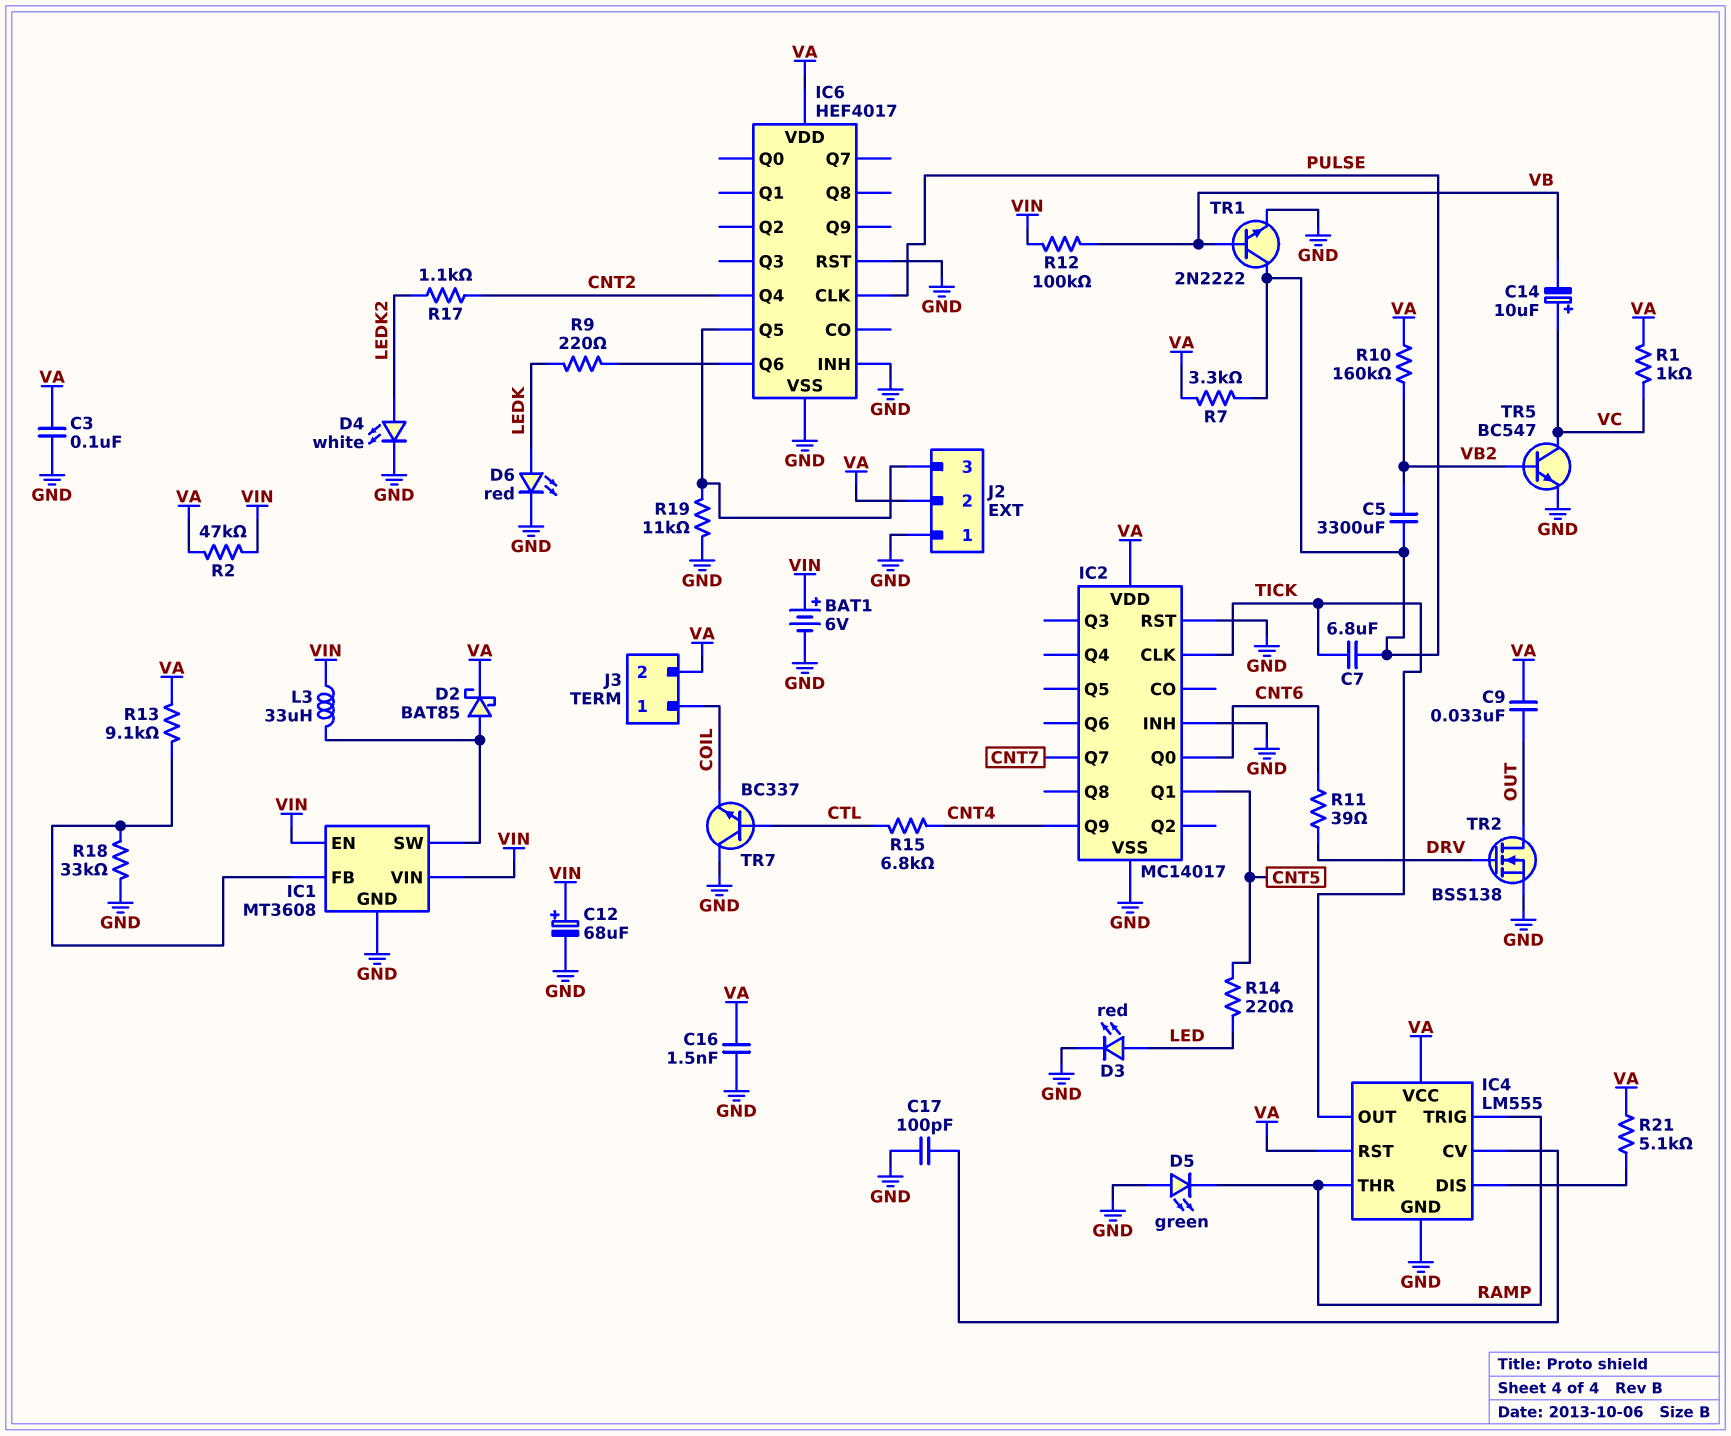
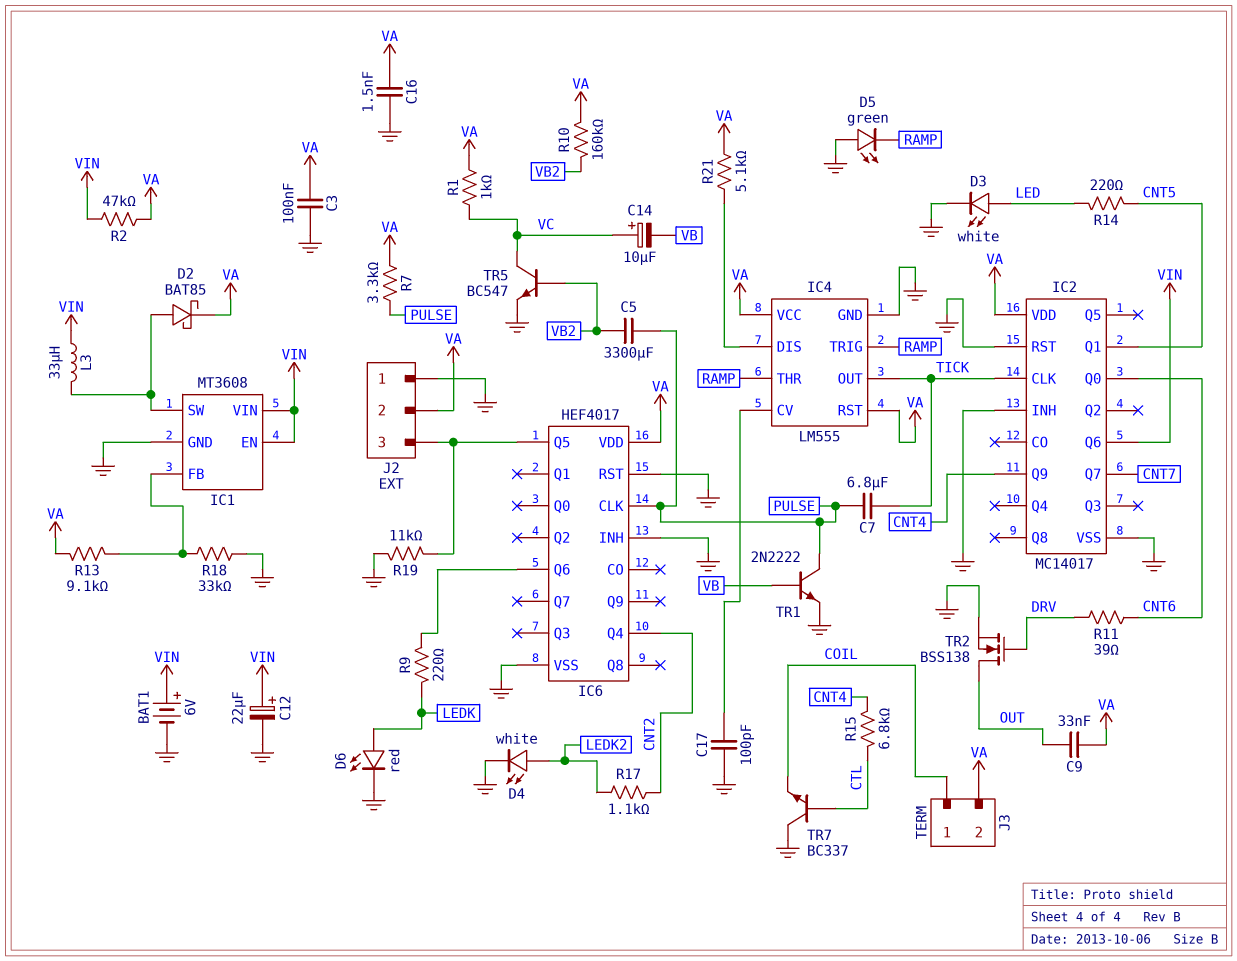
C12: 68uF (plus VIN, minus GND) -> 22uF (plus VIN, minus GND)
D3: LED red (A LED, K GND) -> LED white (A LED, K GND)
IC2 pin Q6: none -> VIN
R12: 100k (VB, VIN) -> none

